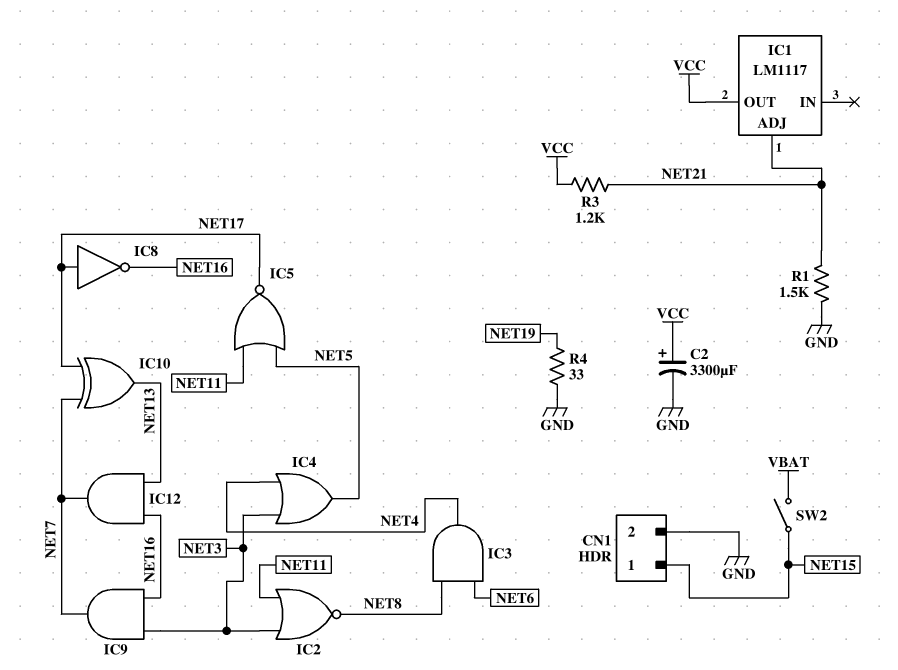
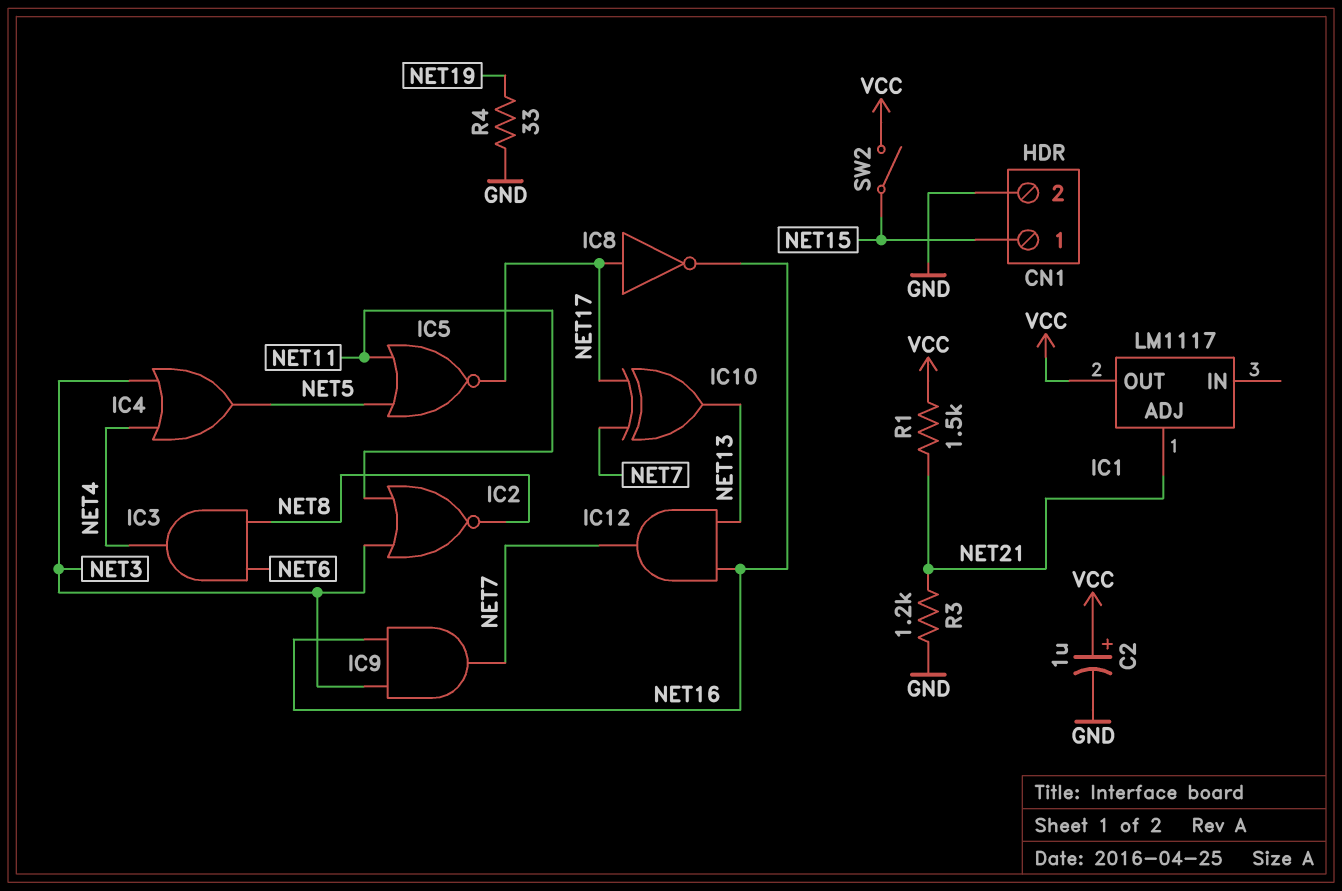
C2: 3300uF (plus VCC, minus GND) -> 1uF (plus VCC, minus GND)
R1: 1.5k (GND, NET21) -> 1.5k (NET21, VCC)
R3: 1.2k (NET21, VCC) -> 1.2k (GND, NET21)
SW2: switch (NET15, VBAT) -> switch (NET15, VCC)

